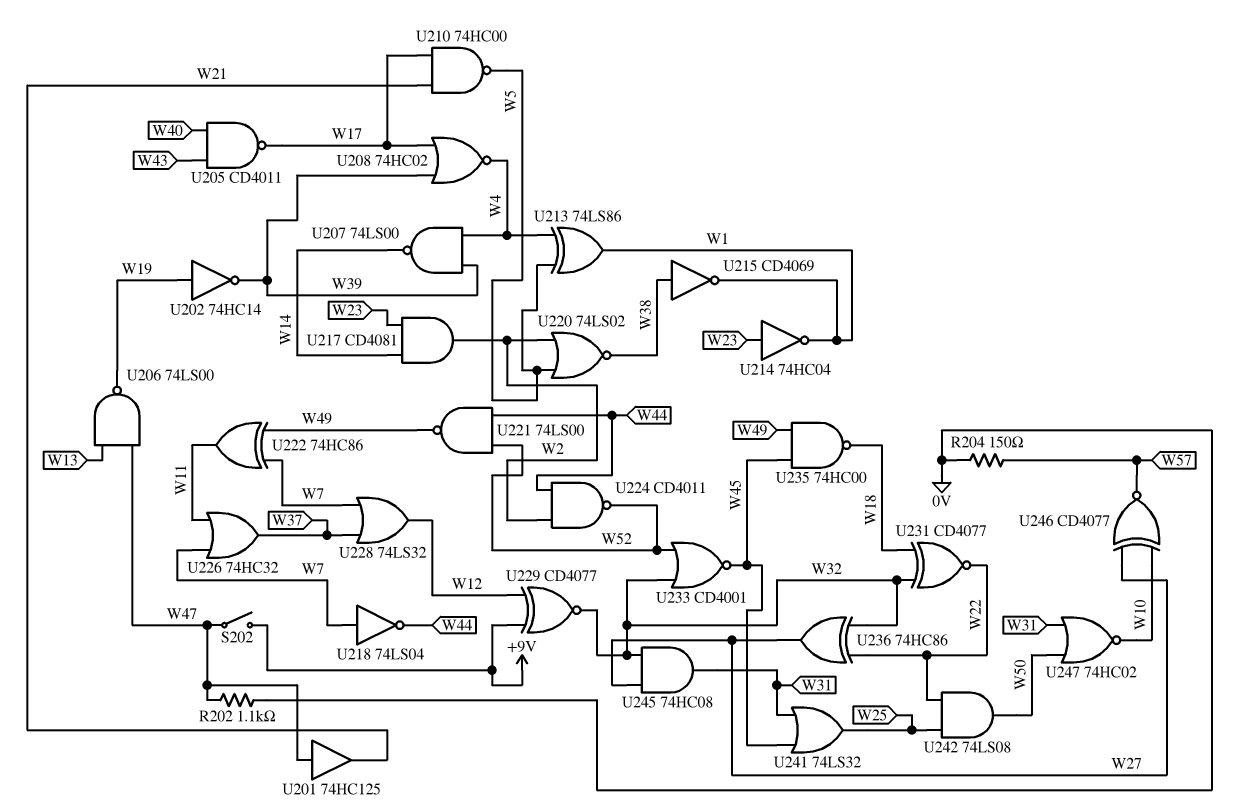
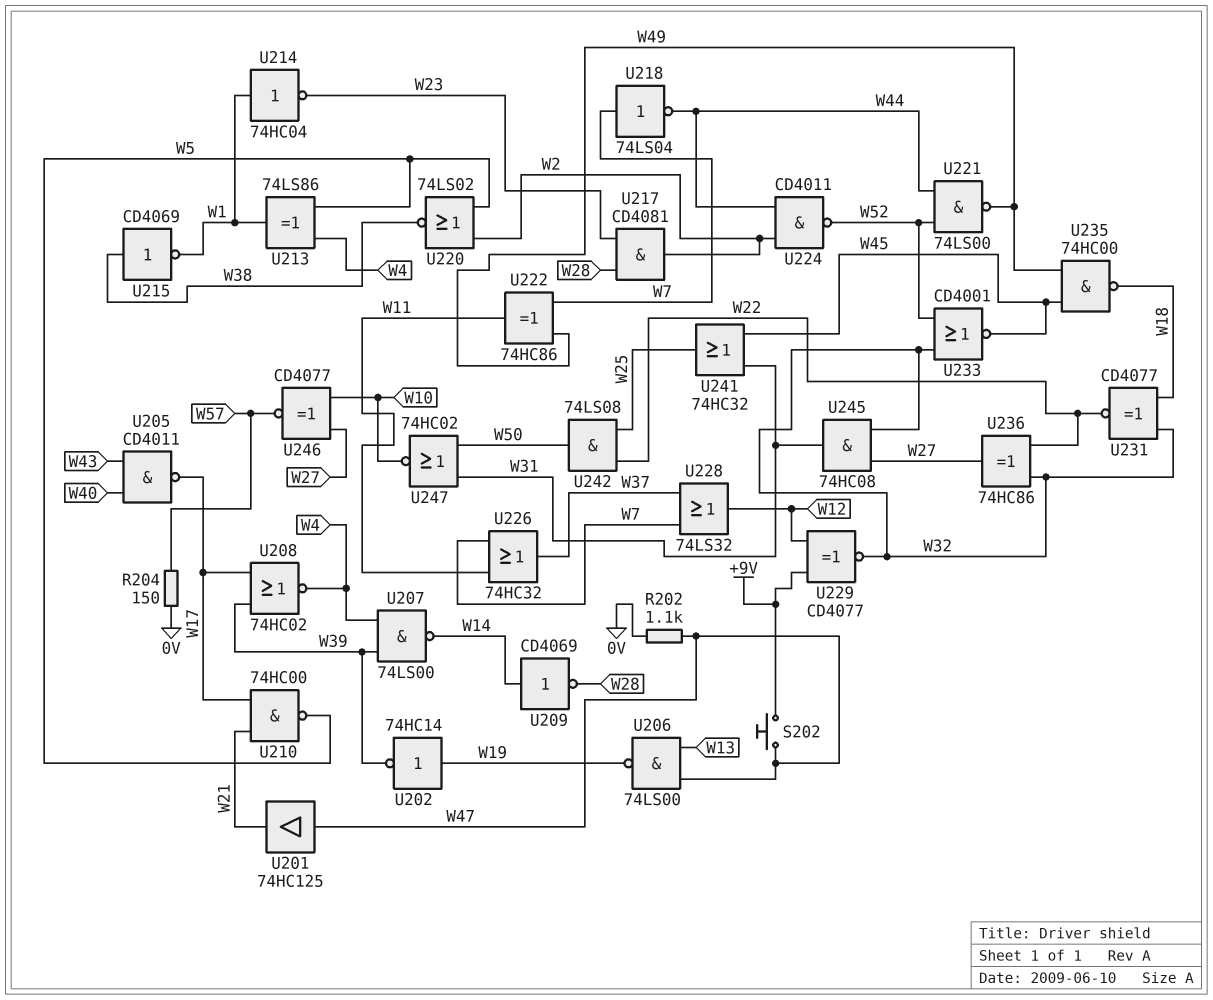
S202: switch (+9V, W47) -> button (+9V, W47)
U209: none -> NOT CD4069 (in W14, out W28)
U214: NOT 74HC04 (in W23, out W1) -> NOT 74HC04 (in W1, out W23)
U217: AND CD4081 (in W14, in W23, out W2) -> AND CD4081 (in W23, in W28, out W2)
U241: OR 74LS32 (in W31, in W45, out W25) -> OR 74HC32 (in W31, in W45, out W25)

